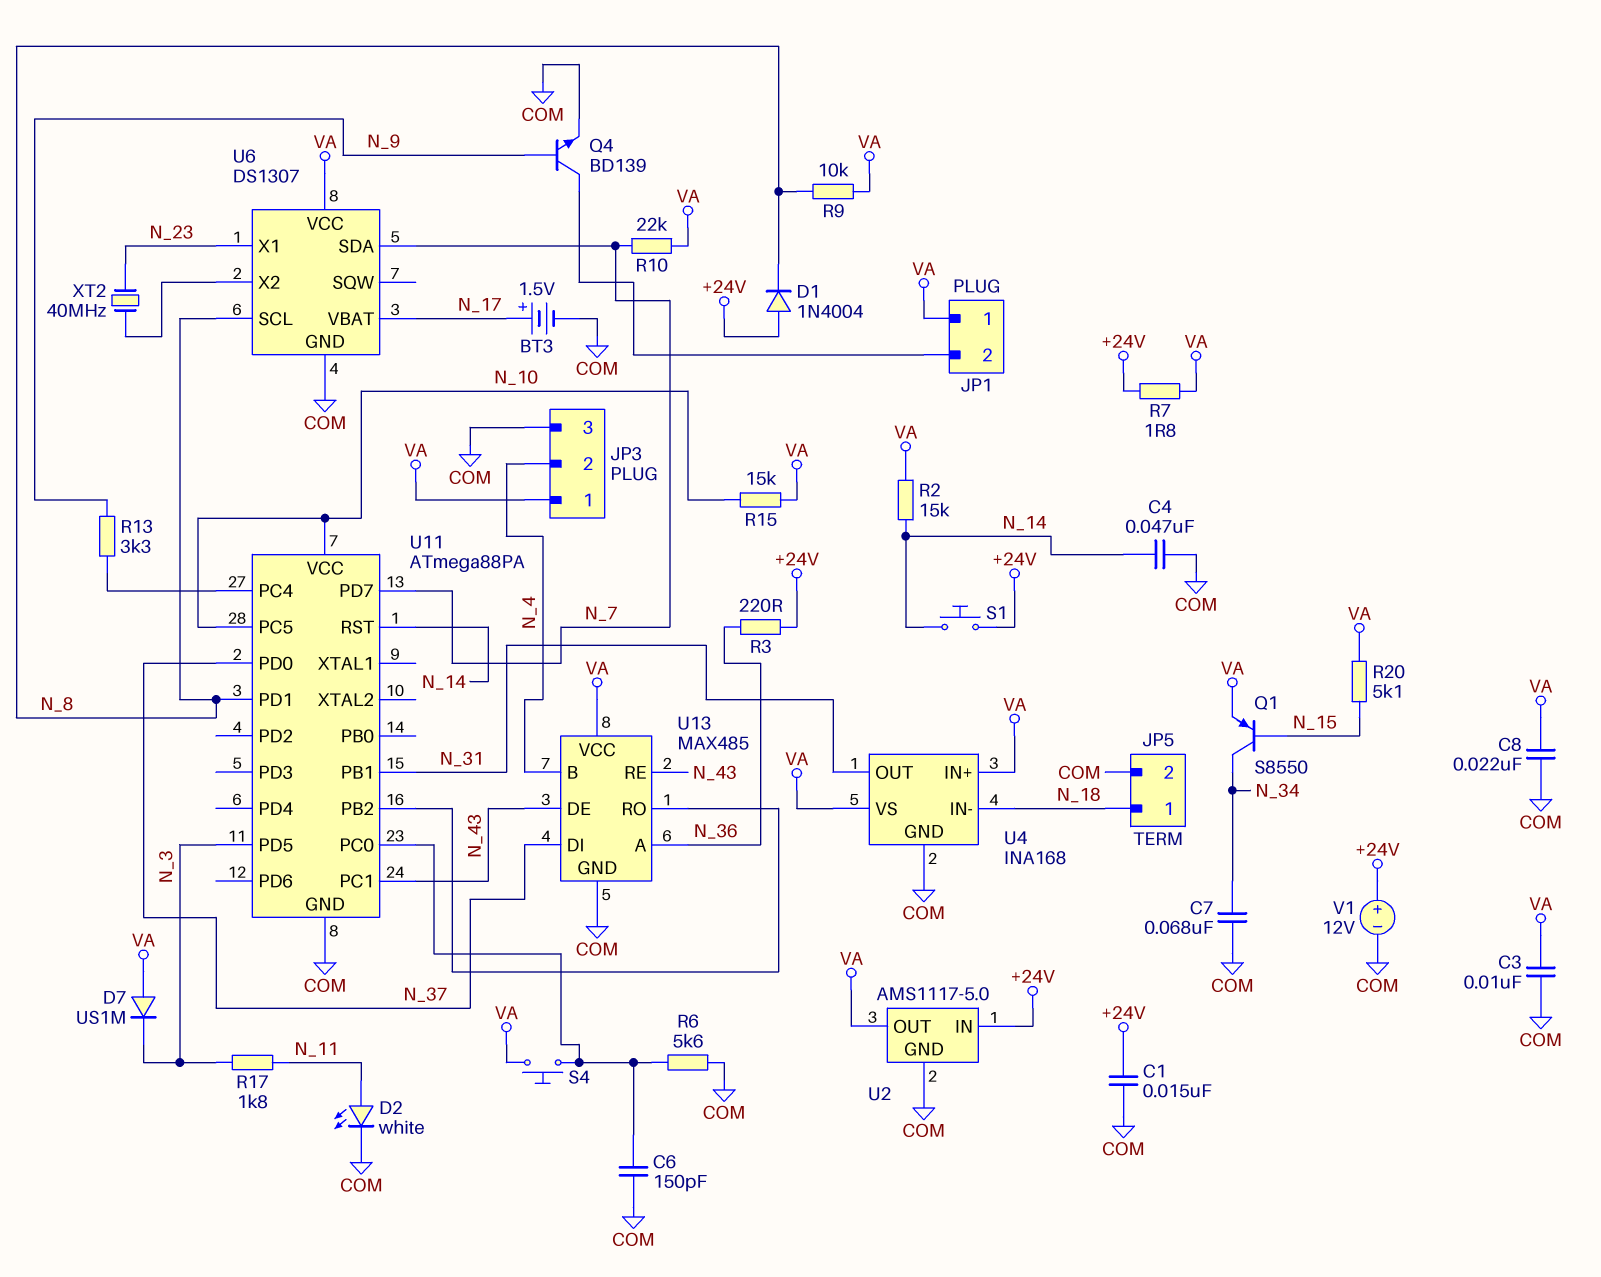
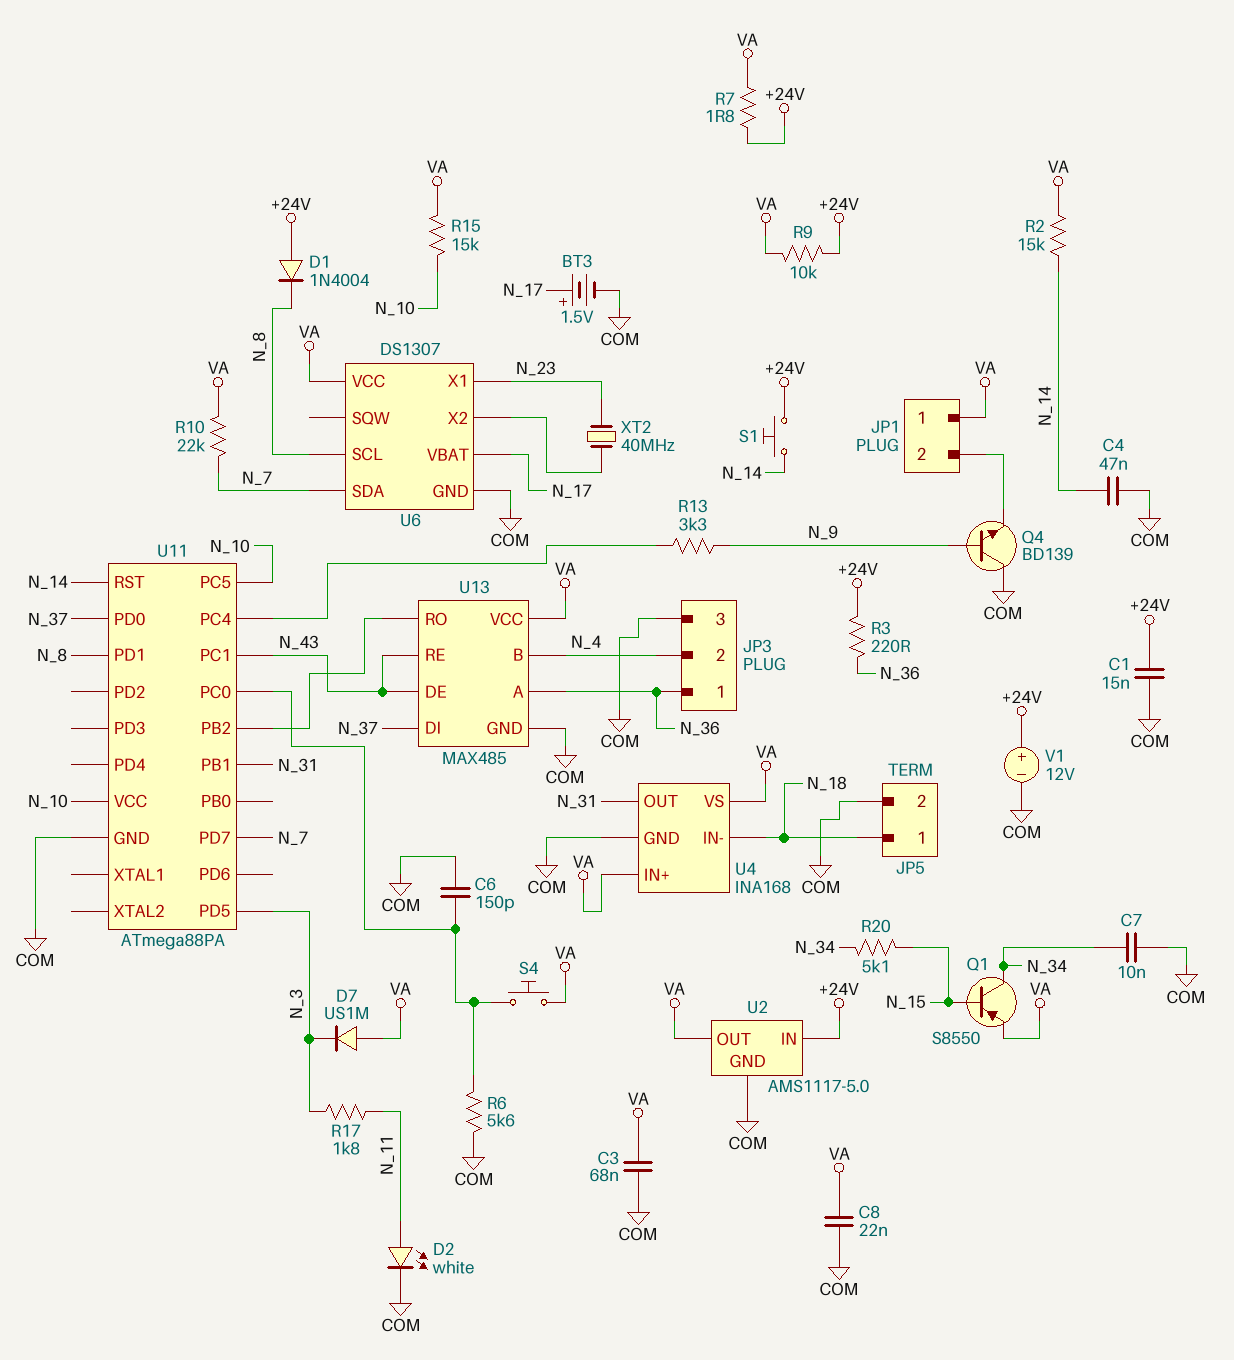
C3: 10nF (COM, VA) -> 68nF (COM, VA)
C7: 68nF (COM, N_34) -> 10nF (COM, N_34)
JP3 pin 1: VA -> N_36
Q4: NPN BD139 (B N_9, C JP1/2, E COM) -> NPN BD139 (B N_9, C COM, E JP1/2)
R9: 10k (N_8, VA) -> 10k (+24V, VA)
R20: 5.1k (N_15, VA) -> 5.1k (N_15, N_34)

